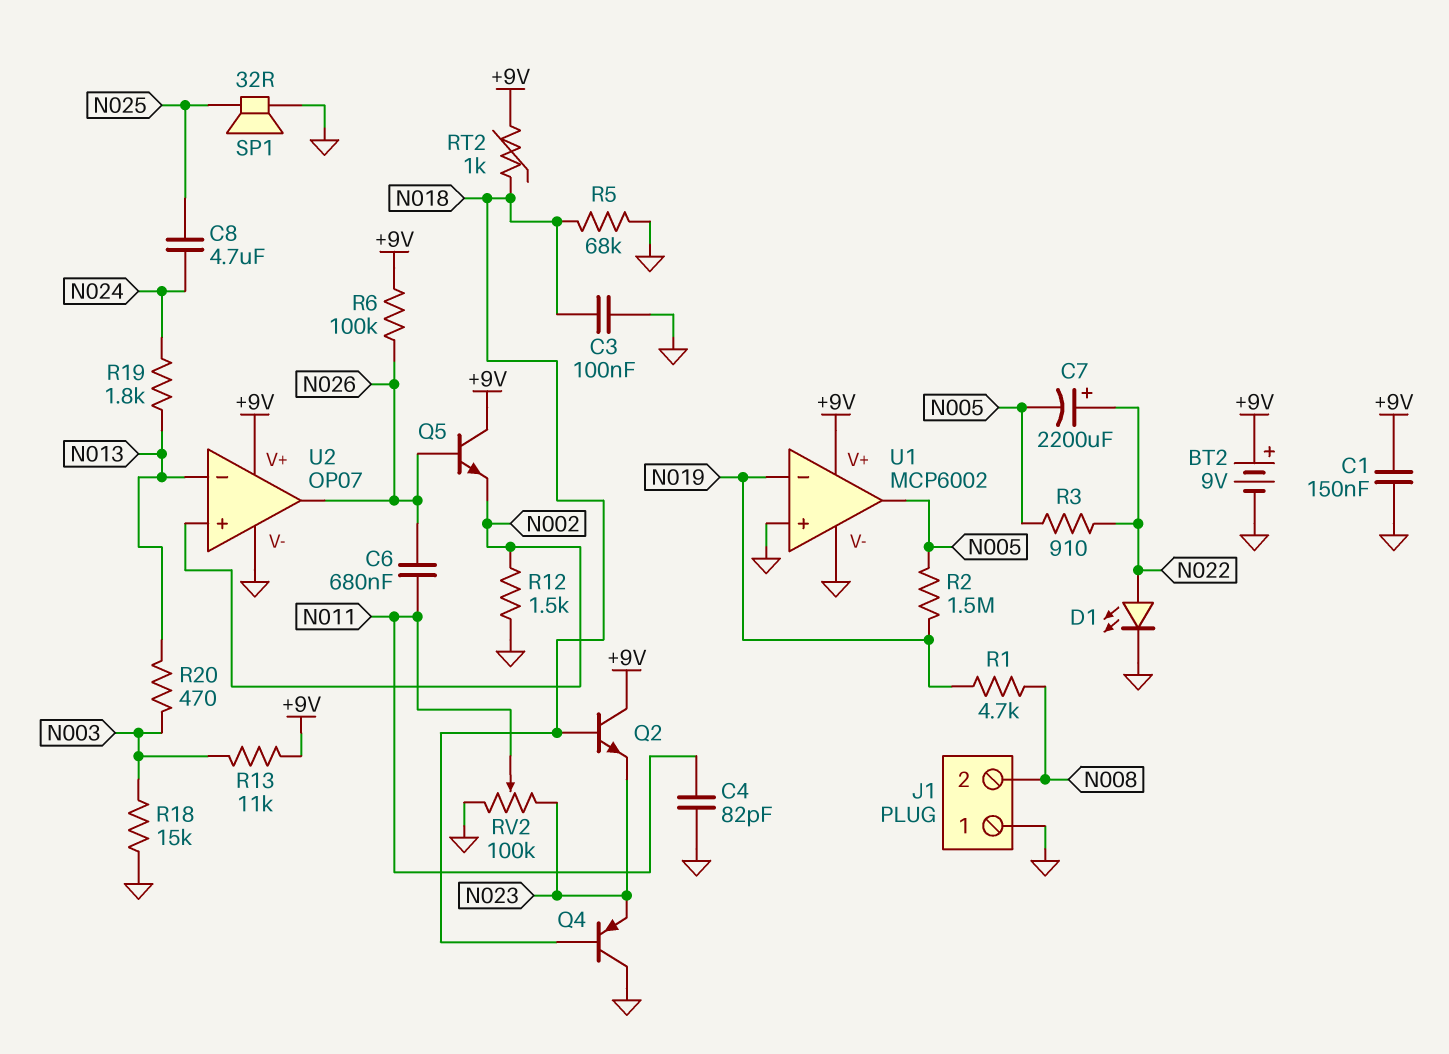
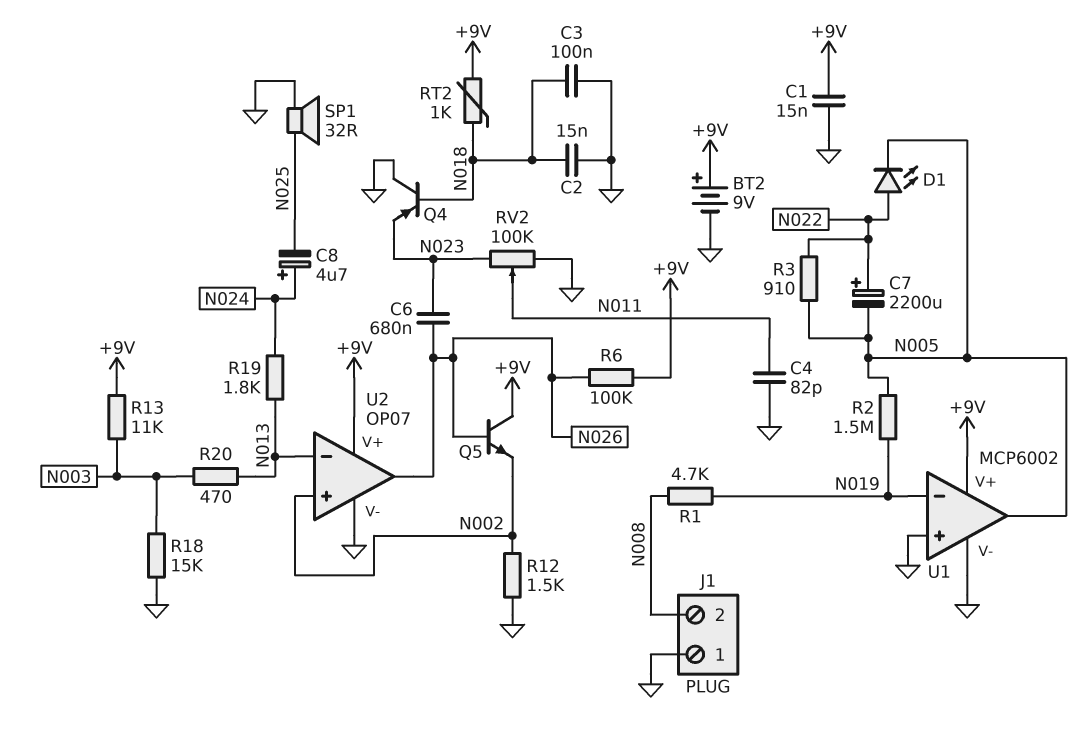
C1: 150nF (+9V, GND) -> 15nF (+9V, GND)
C2: none -> 15nF (GND, N018)
C6: 680nF (N011, N026) -> 680nF (N023, N026)
C8: 4.7uF (N024, N025) -> 4.7uF (plus N024, minus N025)
D1: LED (A N022, K GND) -> LED (A N022, K N005)
Q2: NPN (B N018, C +9V, E N023) -> none
R5: 68k (GND, N018) -> none

